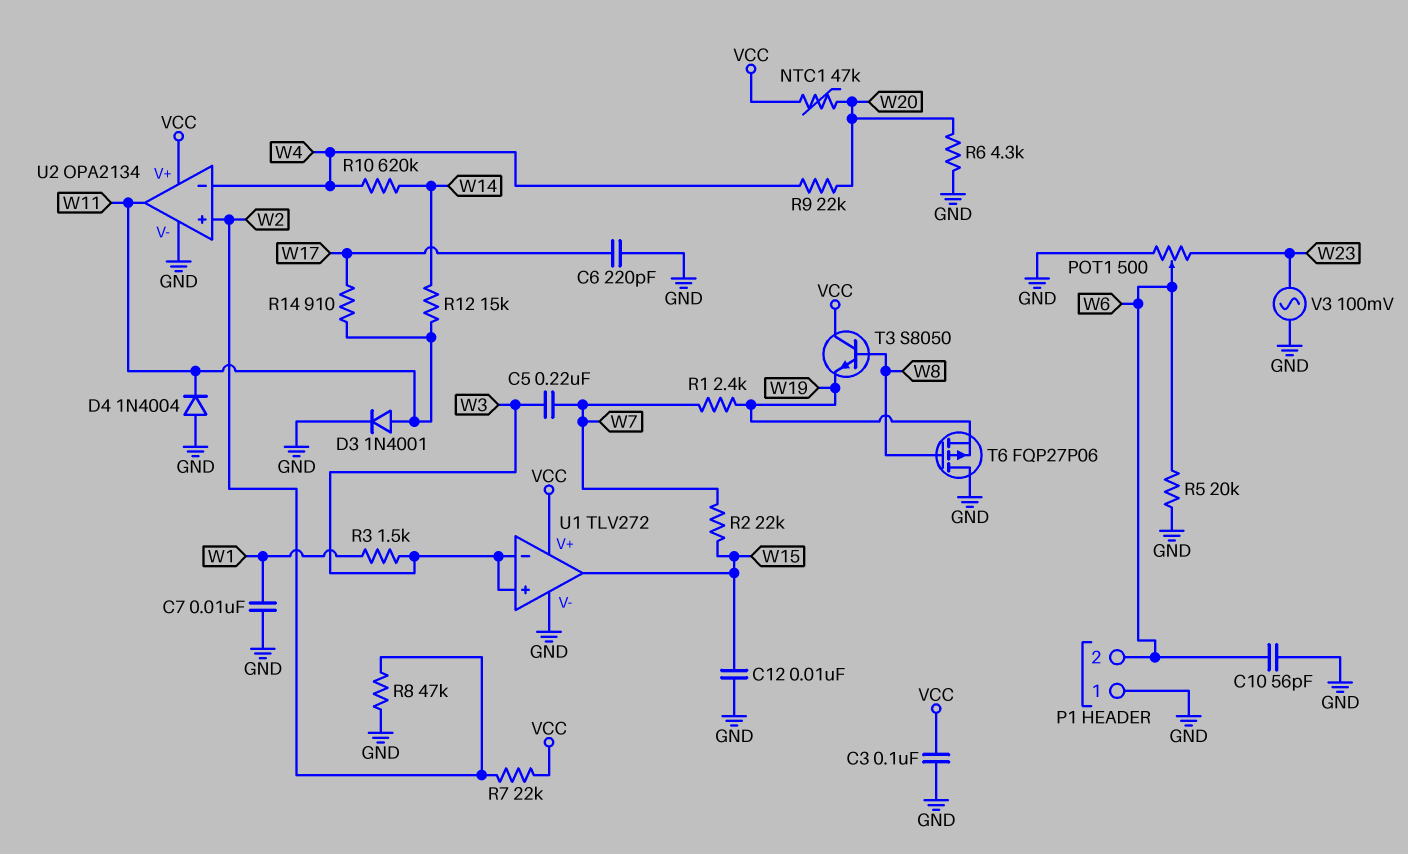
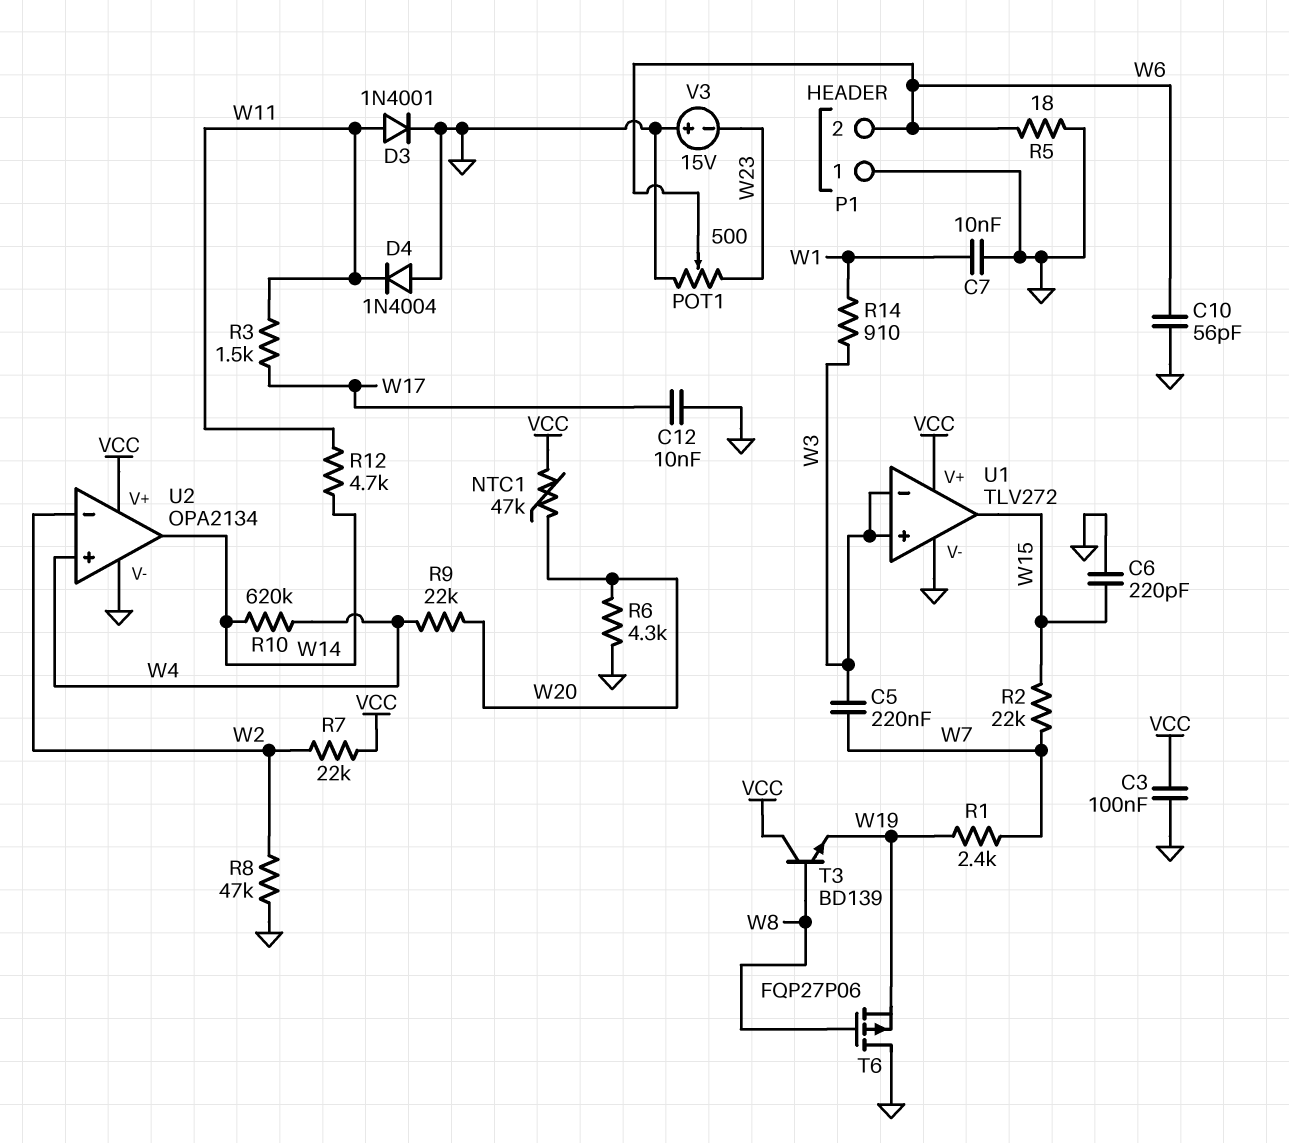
C6: 220pF (GND, W17) -> 220pF (GND, W15)
C12: 10nF (GND, W15) -> 10nF (GND, W17)
R3: 1.5k (W1, W3) -> 1.5k (W11, W17)
R5: 20k (GND, W6) -> 18 (GND, W6)
R12: 15k (W11, W14) -> 4.7k (W11, W14)
R14: 910 (W11, W17) -> 910 (W1, W3)
T3: NPN S8050 (B W8, C VCC, E W19) -> NPN BD139 (B W8, C VCC, E W19)
U2 pin in+: W2 -> W4
U2 pin in-: W4 -> W2
U2 pin out: W11 -> W14
V3: AC 100mV (GND, W23) -> 15V (plus GND, minus W23)

